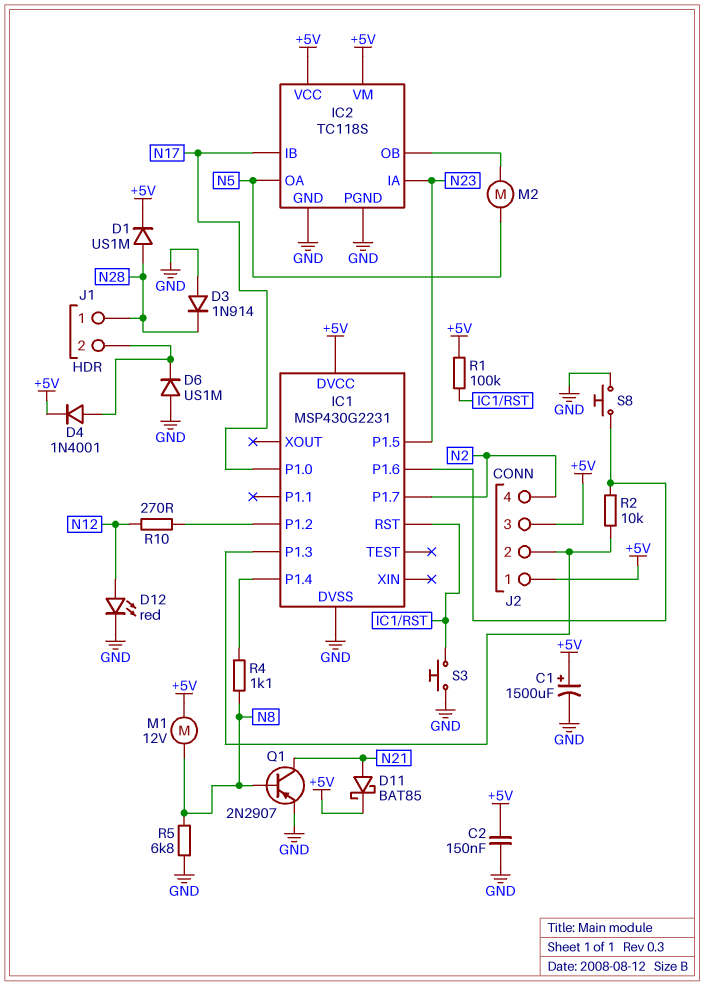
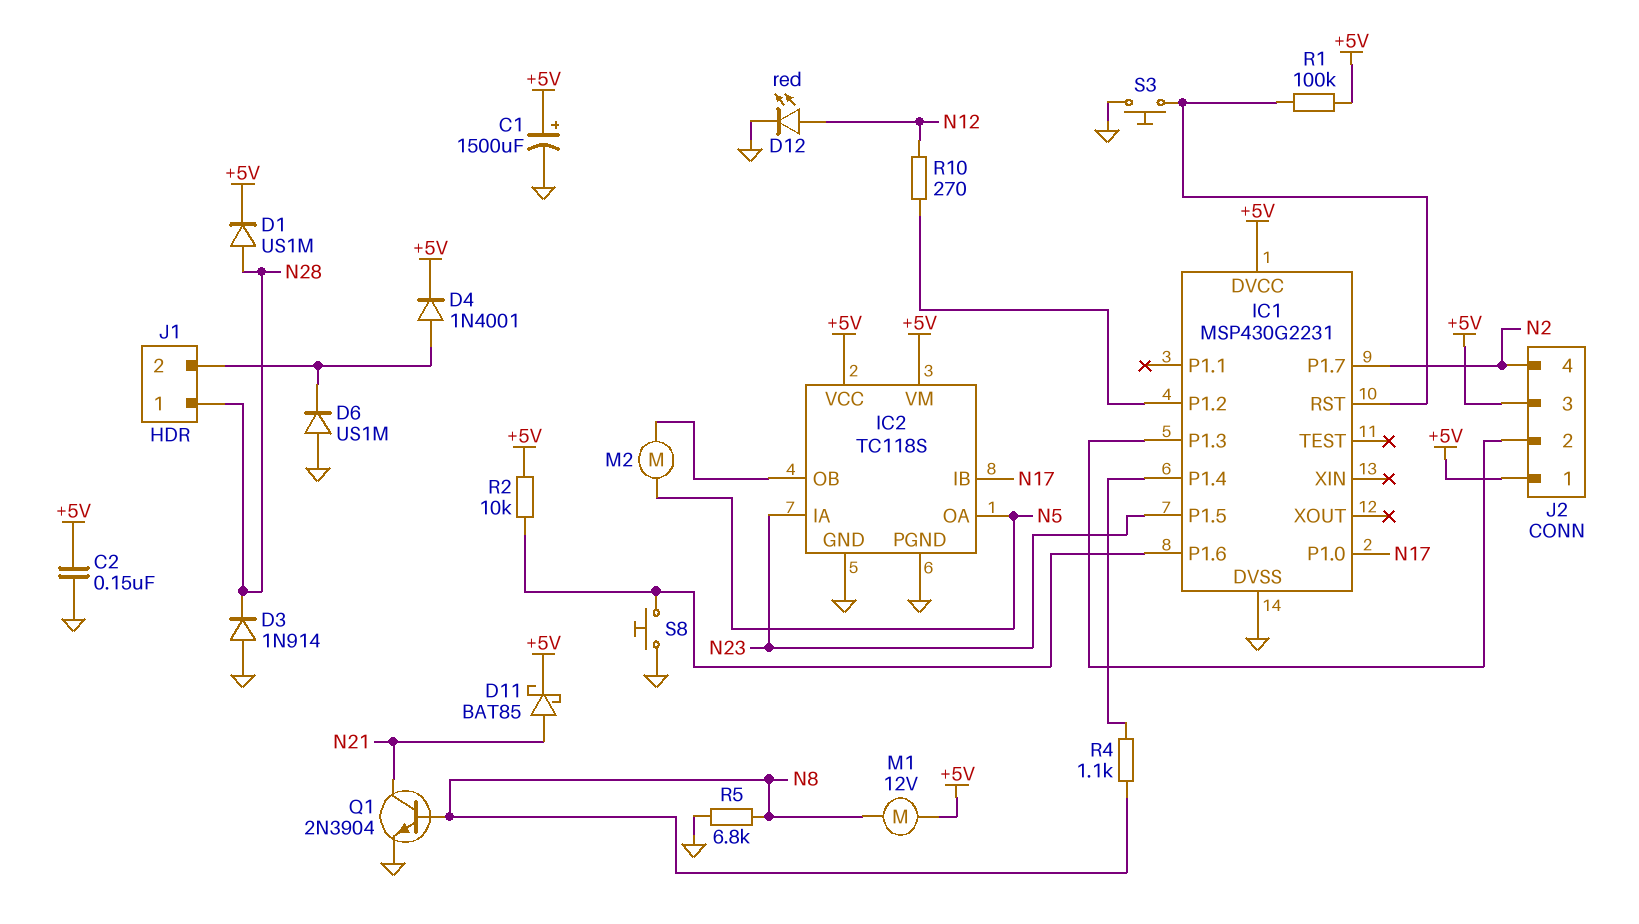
Q1: PNP 2N2907 (B N8, C N21, E GND) -> NPN 2N3904 (B N8, C N21, E GND)
R2: 10k (IC1/P1.3, IC1/P1.6) -> 10k (+5V, IC1/P1.6)

